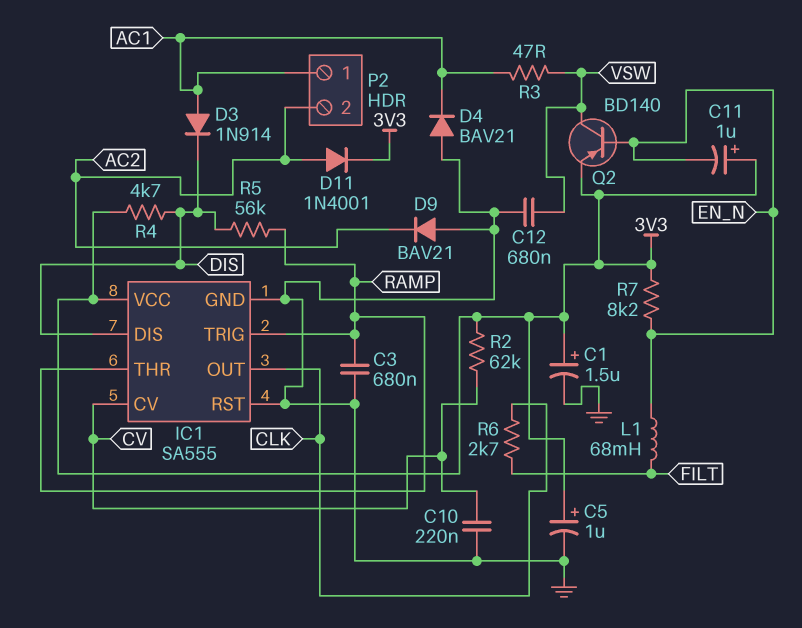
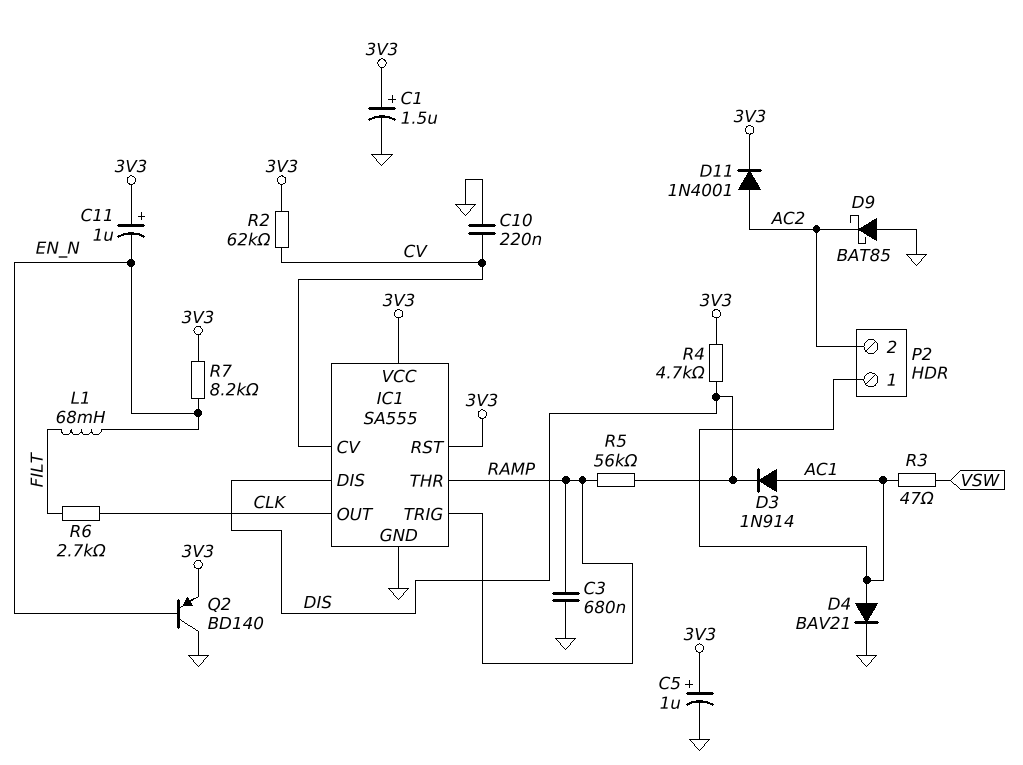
C12: 680nF (GND, VSW) -> none
D4: diode BAV21 (A GND, K AC1) -> diode BAV21 (A AC1, K GND)
D9: diode BAV21 (A GND, K AC2) -> schottky BAT85 (A GND, K AC2)
IC1 pin RST: GND -> 3V3
Q2: PNP BD140 (B EN_N, C VSW, E 3V3) -> PNP BD140 (B EN_N, C GND, E 3V3)

